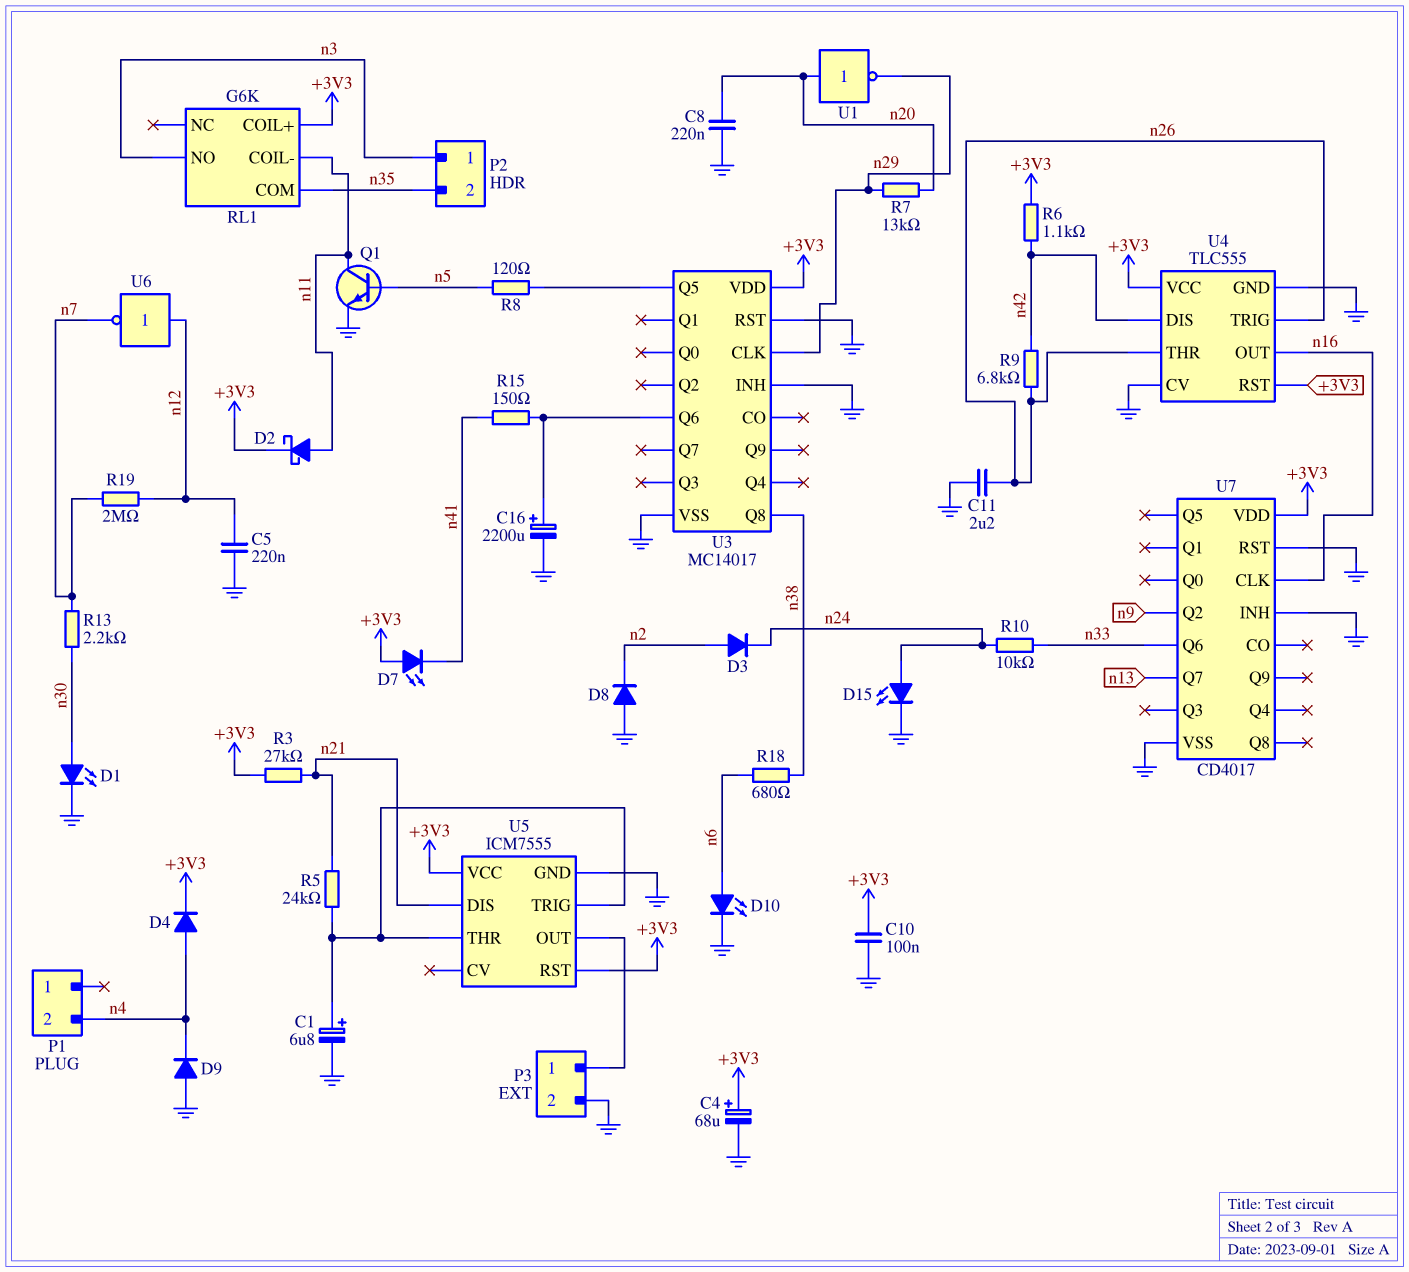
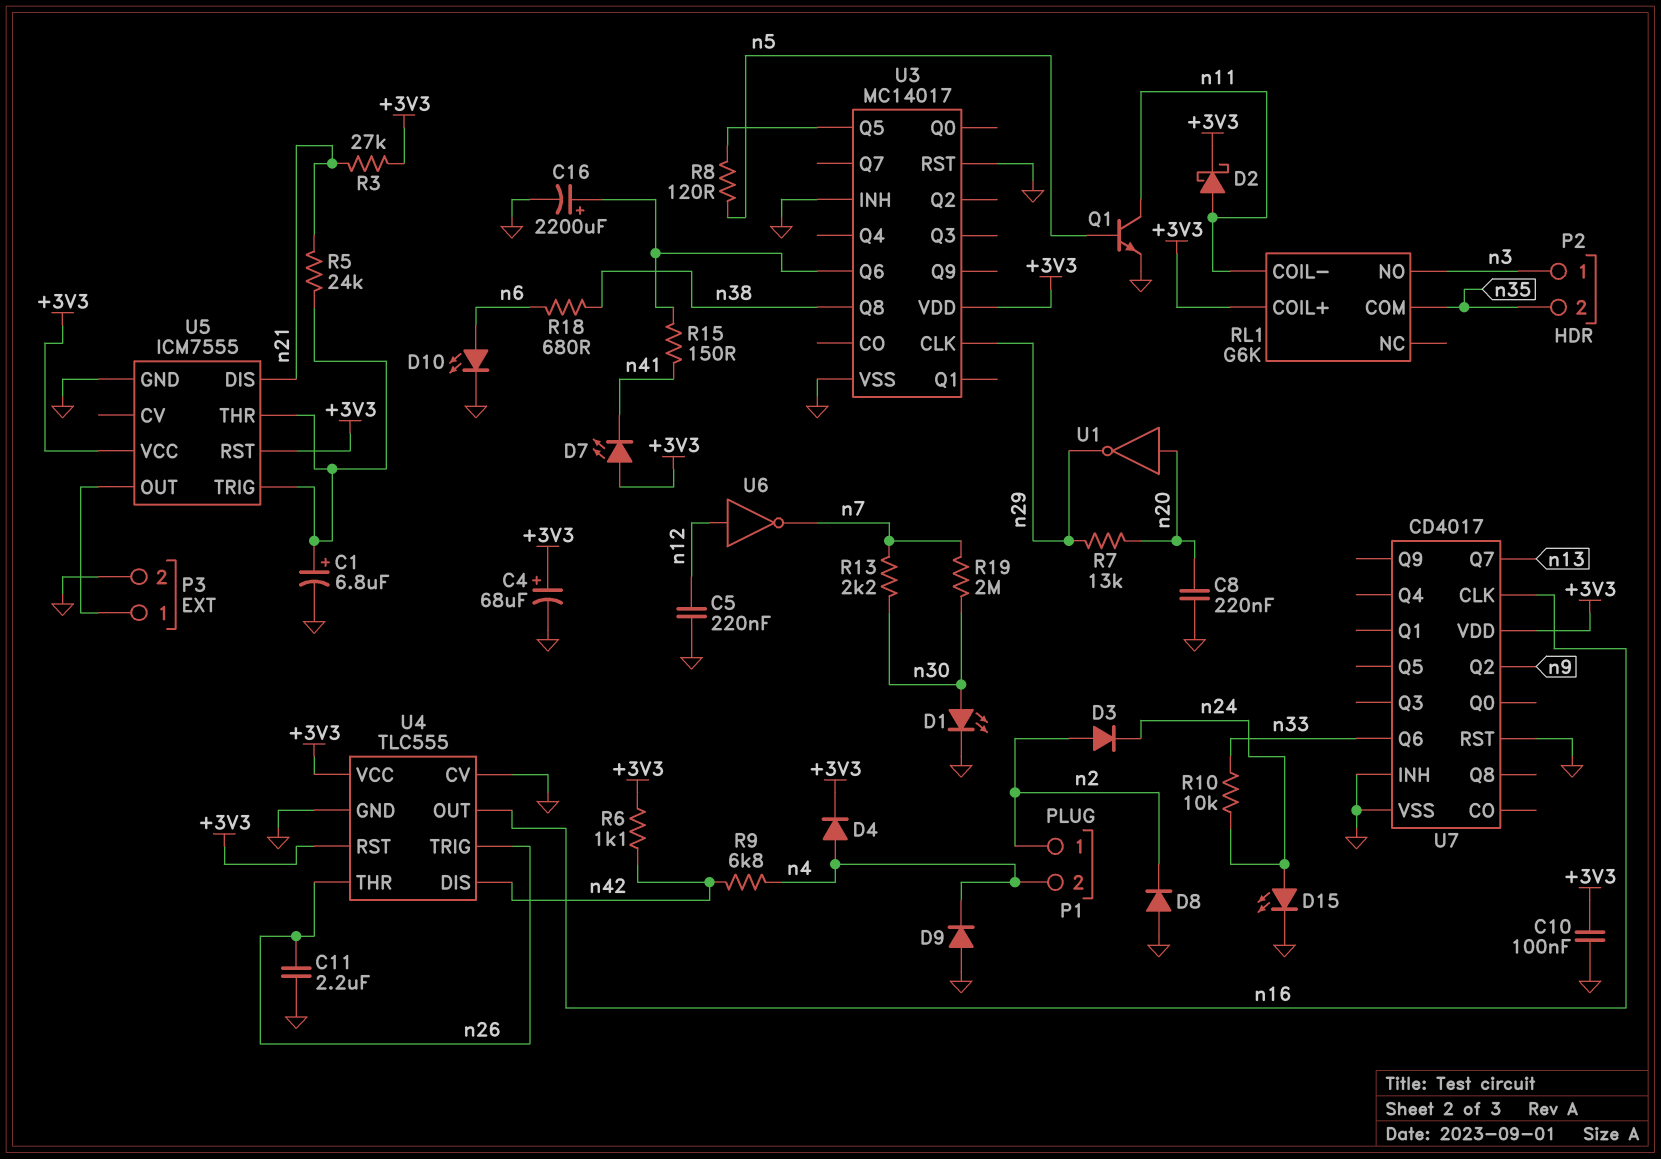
P1 pin 1: none -> n2
R9: 6.8k (n26, n42) -> 6.8k (n4, n42)
R19: 2M (n7, n12) -> 2M (n7, n30)

